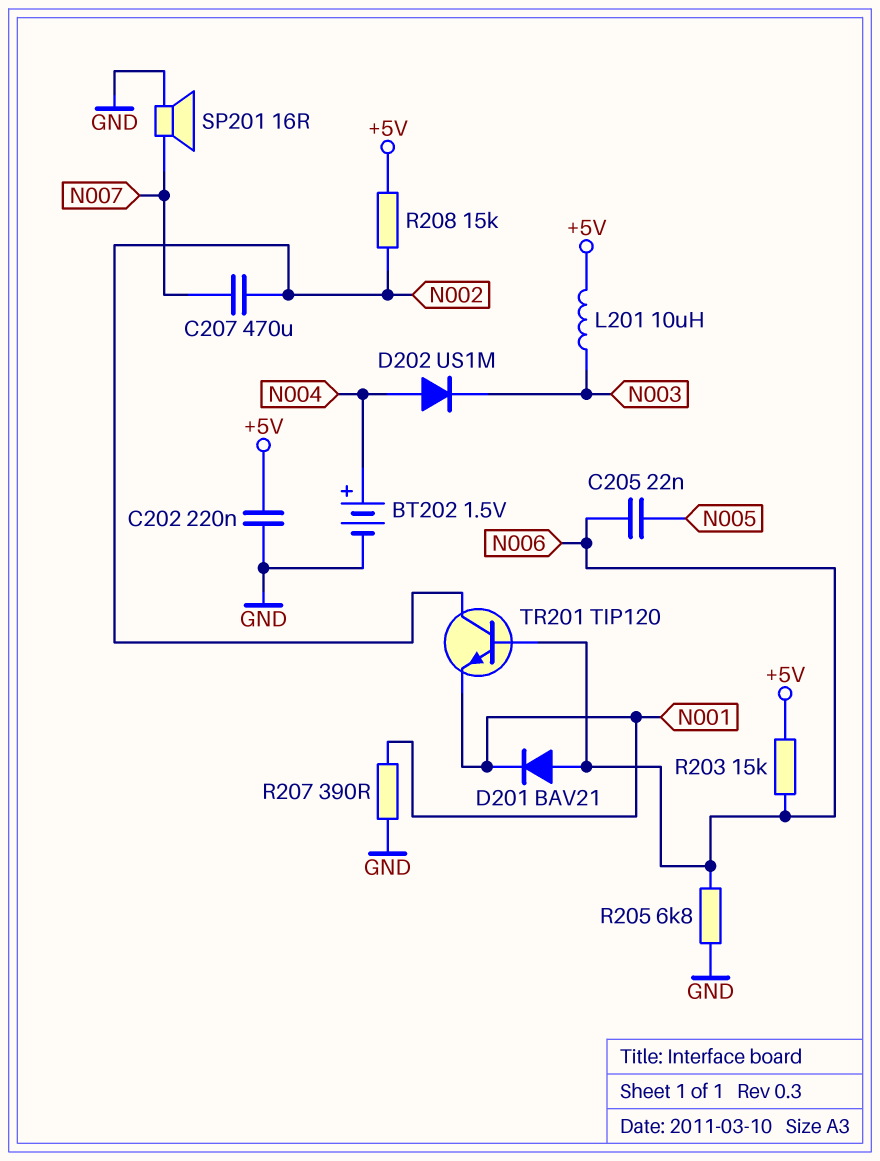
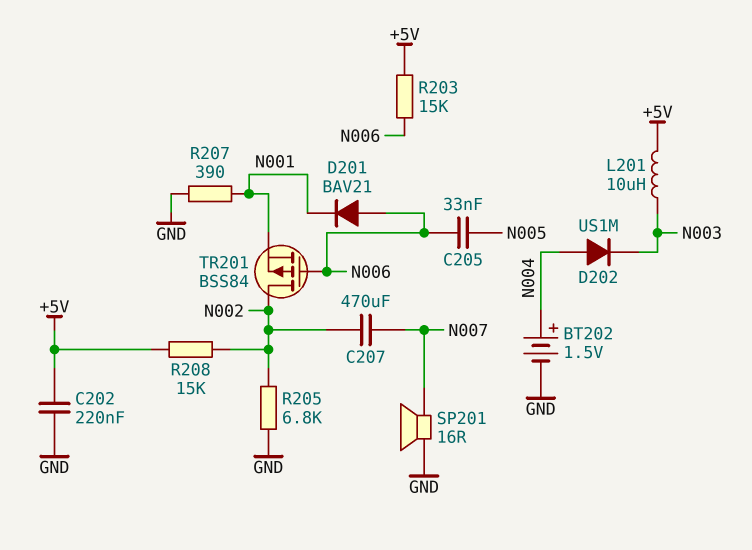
C205: 22nF (N005, N006) -> 33nF (N005, N006)
R205: 6.8k (GND, N006) -> 6.8k (GND, N002)
TR201: NPN TIP120 (B N006, C N002, E N001) -> PMOS BSS84 (G N006, D N002, S N001)

